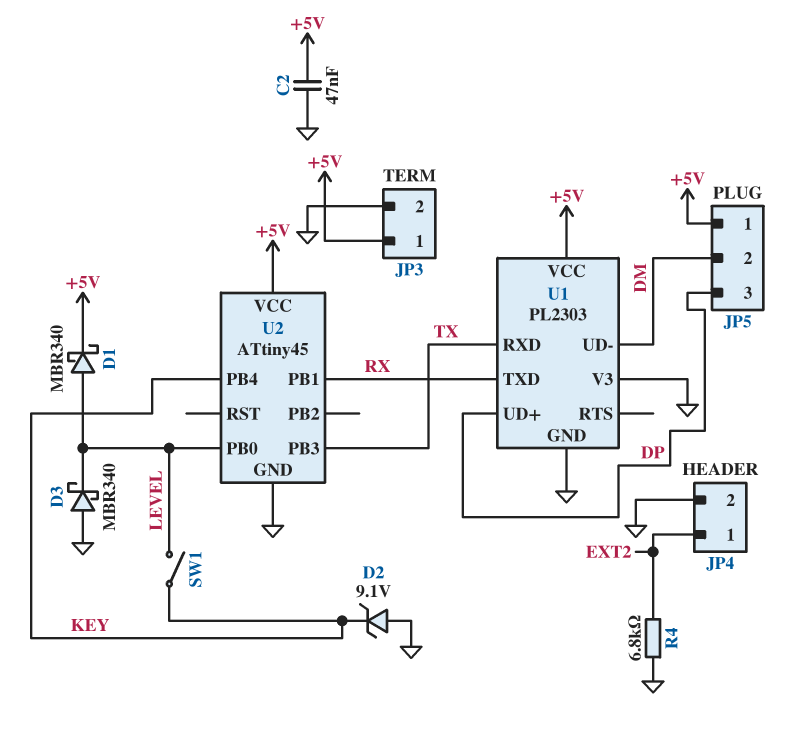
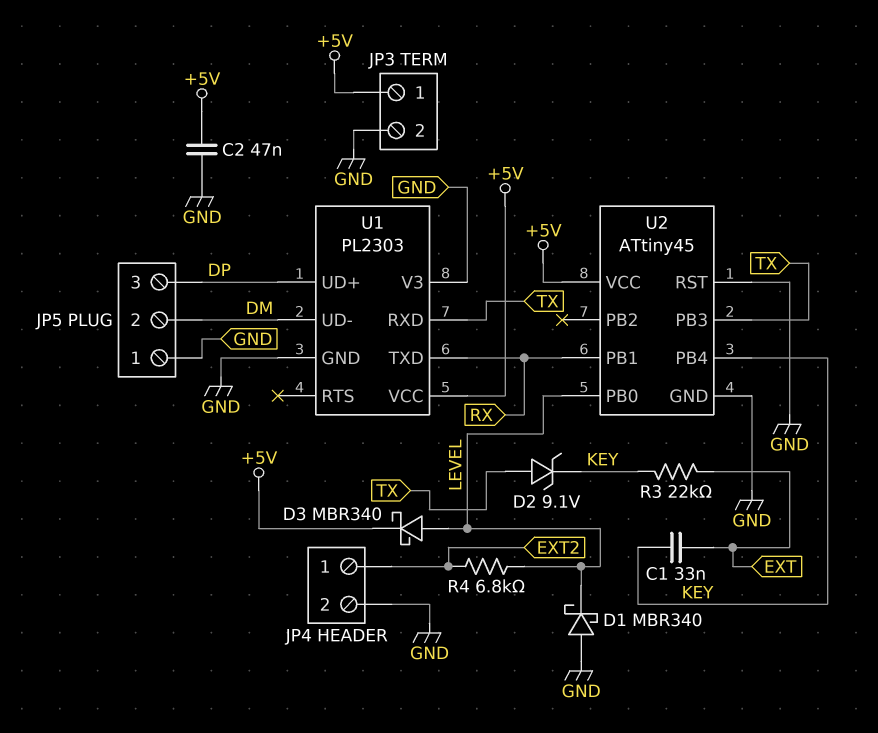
C1: none -> 33nF (EXT, KEY)
D1: schottky MBR340 (A LEVEL, K +5V) -> schottky MBR340 (A GND, K LEVEL)
D2: zener 9.1V (A GND, K KEY) -> zener 9.1V (A TX, K KEY)
D3: schottky MBR340 (A GND, K LEVEL) -> schottky MBR340 (A LEVEL, K +5V)
JP5 pin 1: +5V -> GND
R3: none -> 22k (EXT, KEY)
R4: 6.8k (EXT2, GND) -> 6.8k (EXT2, LEVEL)
SW1: switch (KEY, LEVEL) -> none
U2 pin RST: none -> GND

